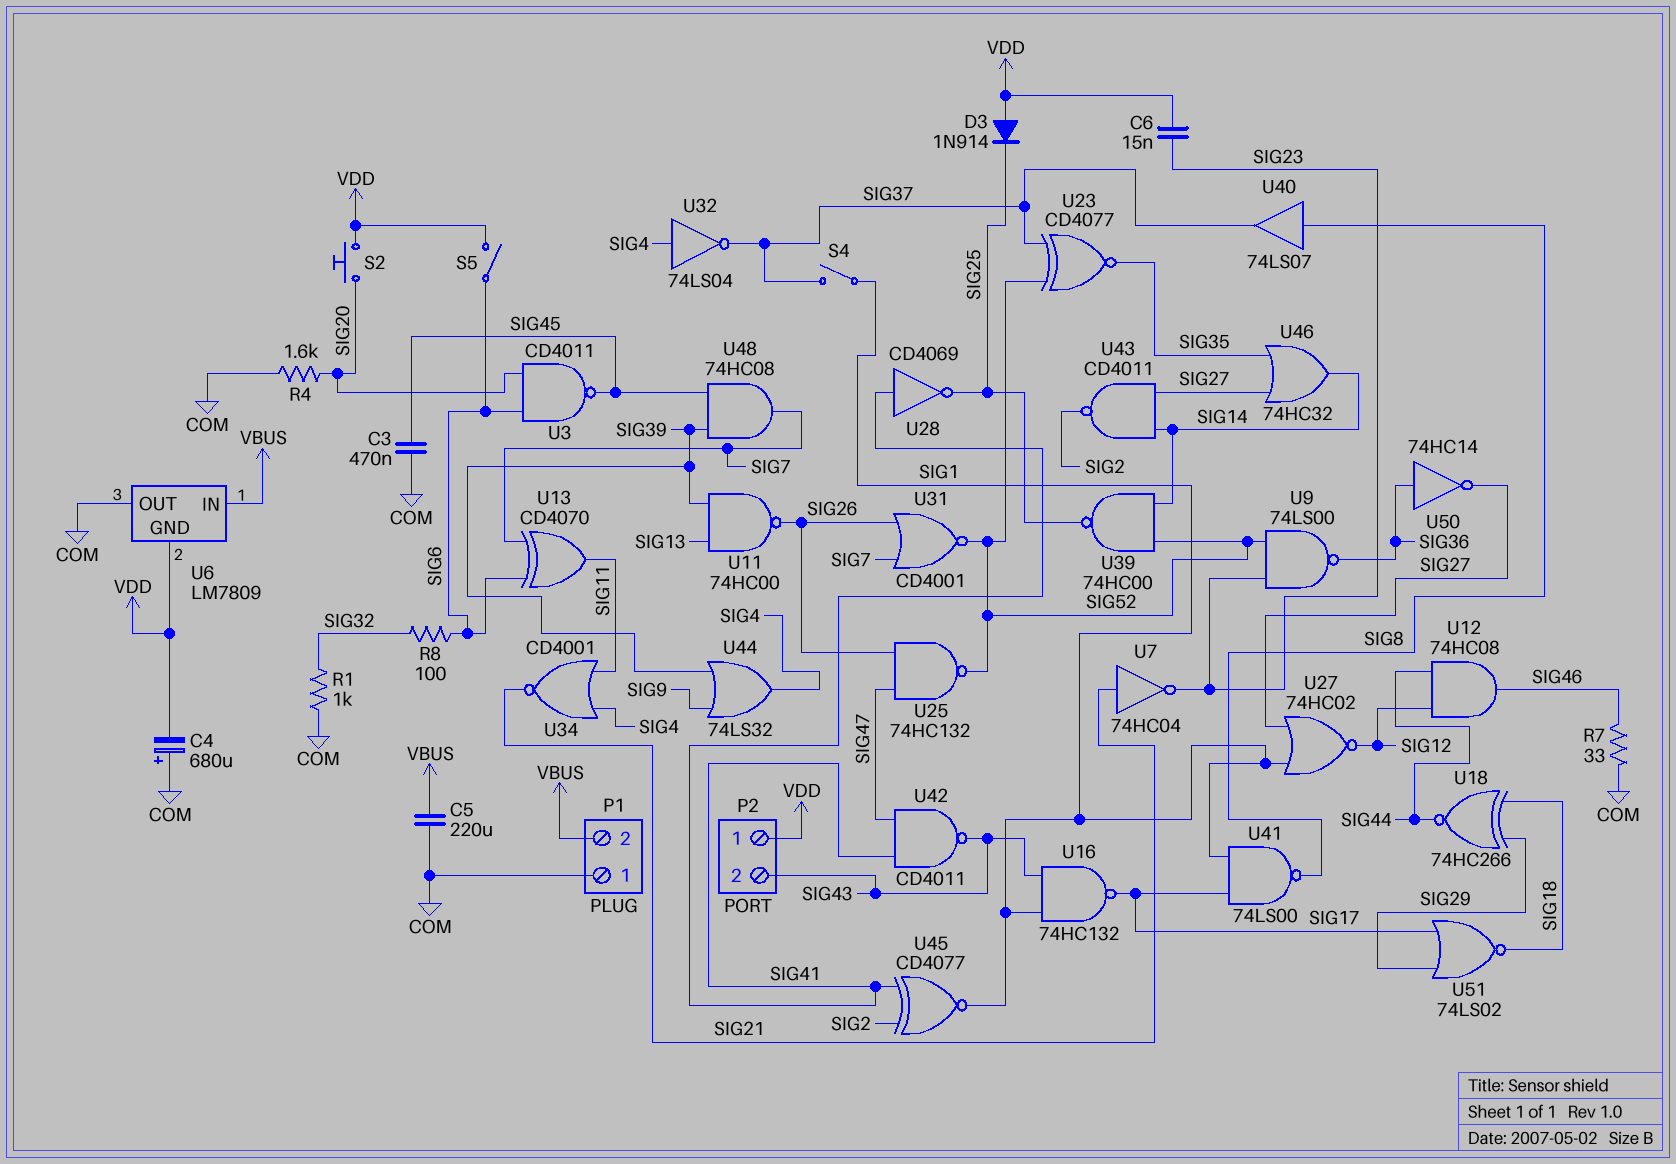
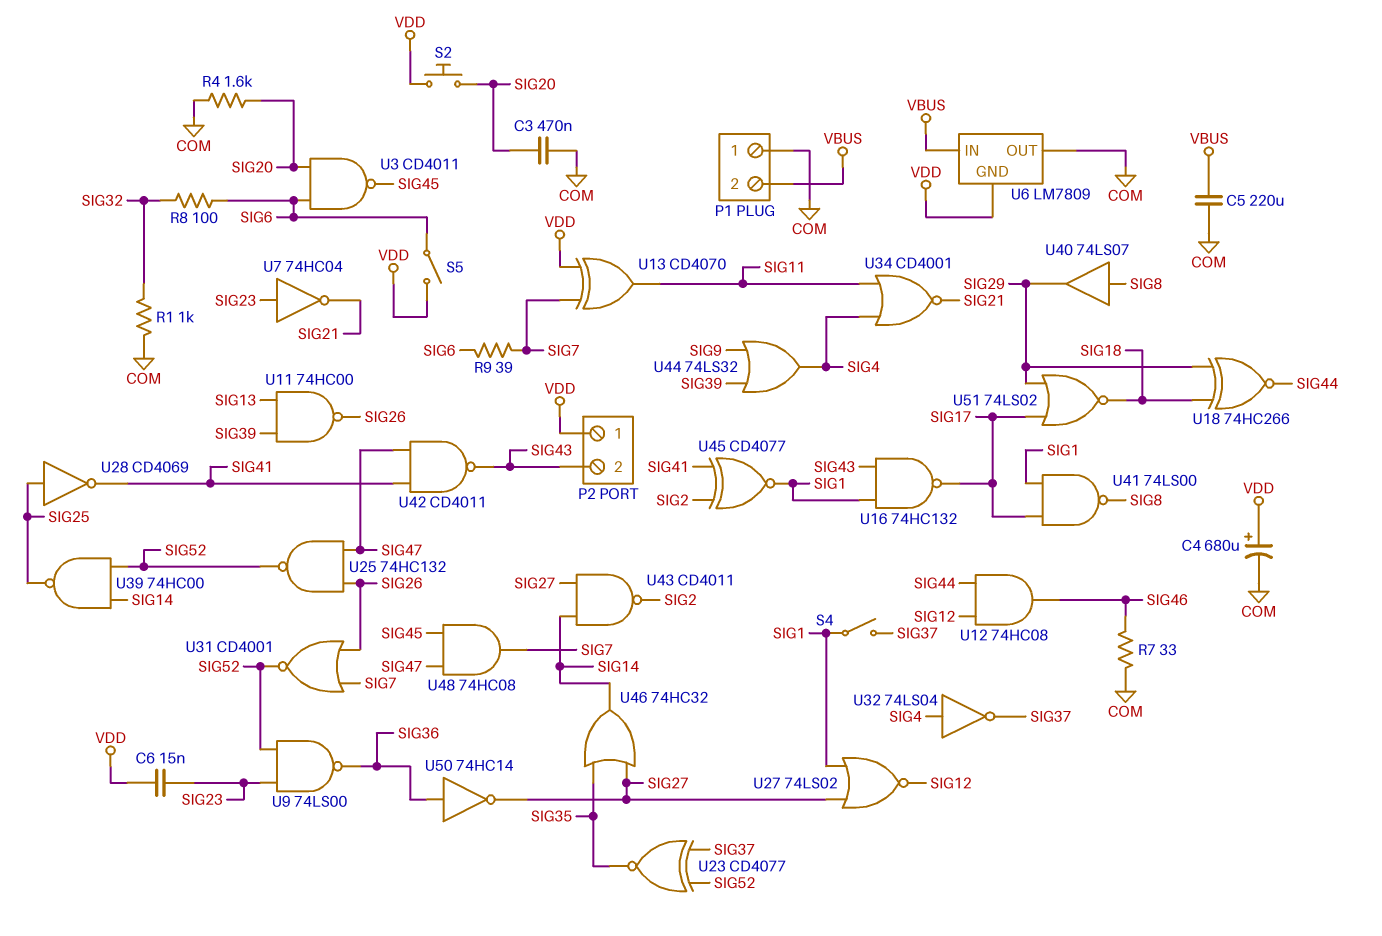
C3: 470nF (COM, SIG45) -> 470nF (COM, SIG20)
C4: 680uF (plus COM, minus VDD) -> 680uF (plus VDD, minus COM)
D3: diode 1N914 (A VDD, K SIG25) -> none
R9: none -> 39 (SIG6, SIG7)
U7: NOT 74HC04 (in SIG21, out SIG23) -> NOT 74HC04 (in SIG23, out SIG21)
U13: XOR CD4070 (in SIG6, in SIG7, out SIG11) -> XOR CD4070 (in SIG7, in VDD, out SIG11)
U27: NOR 74HC02 (in SIG1, in SIG27, out SIG12) -> NOR 74LS02 (in SIG1, in SIG27, out SIG12)
U28: NOT CD4069 (in SIG41, out SIG25) -> NOT CD4069 (in SIG25, out SIG41)
U40: buffer 74LS07 (in SIG8, out SIG37) -> buffer 74LS07 (in SIG8, out SIG29)
U48: AND 74HC08 (in SIG39, in SIG45, out SIG7) -> AND 74HC08 (in SIG45, in SIG47, out SIG7)

